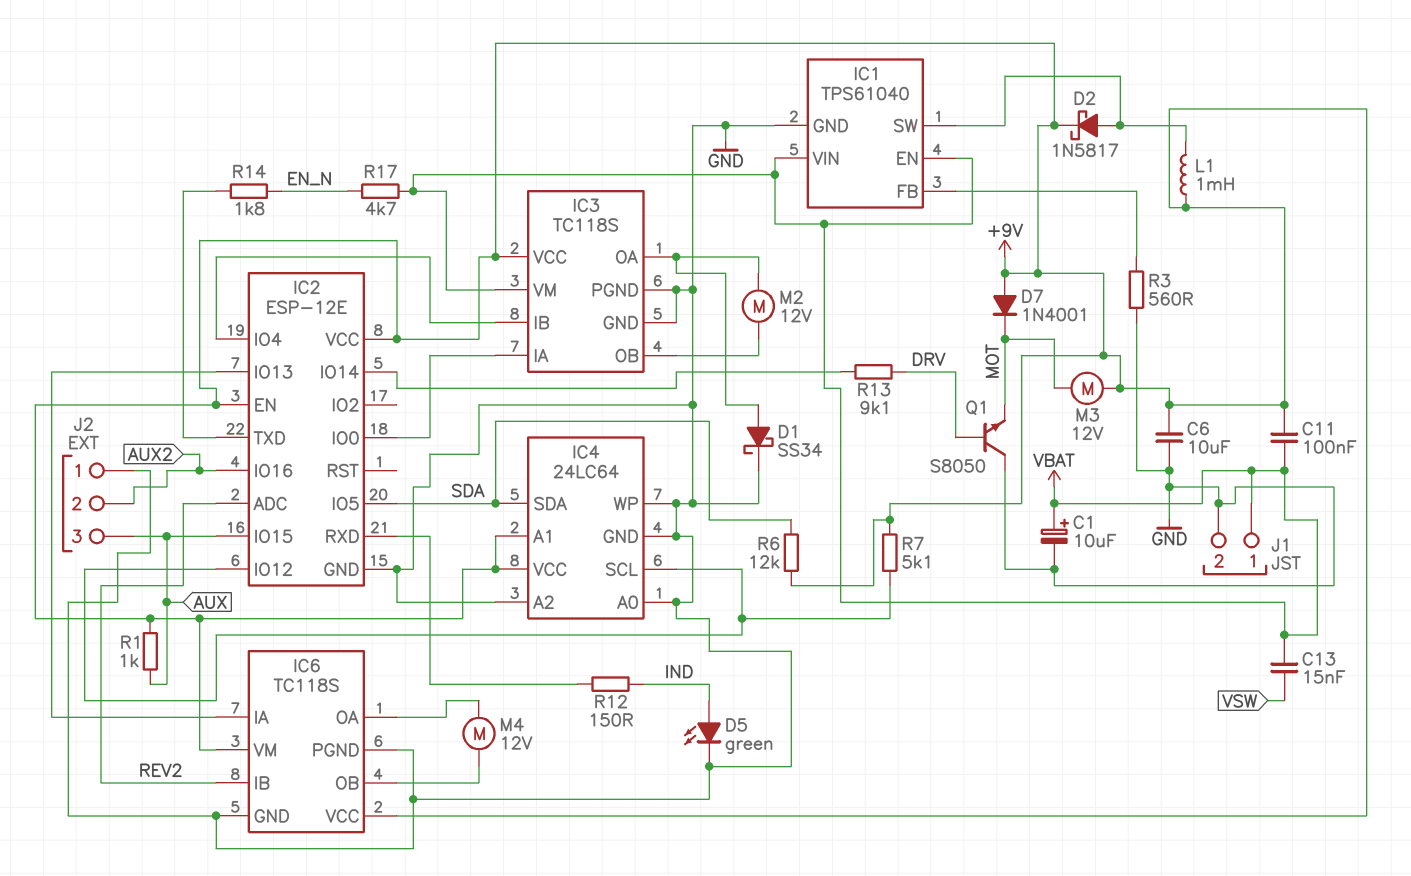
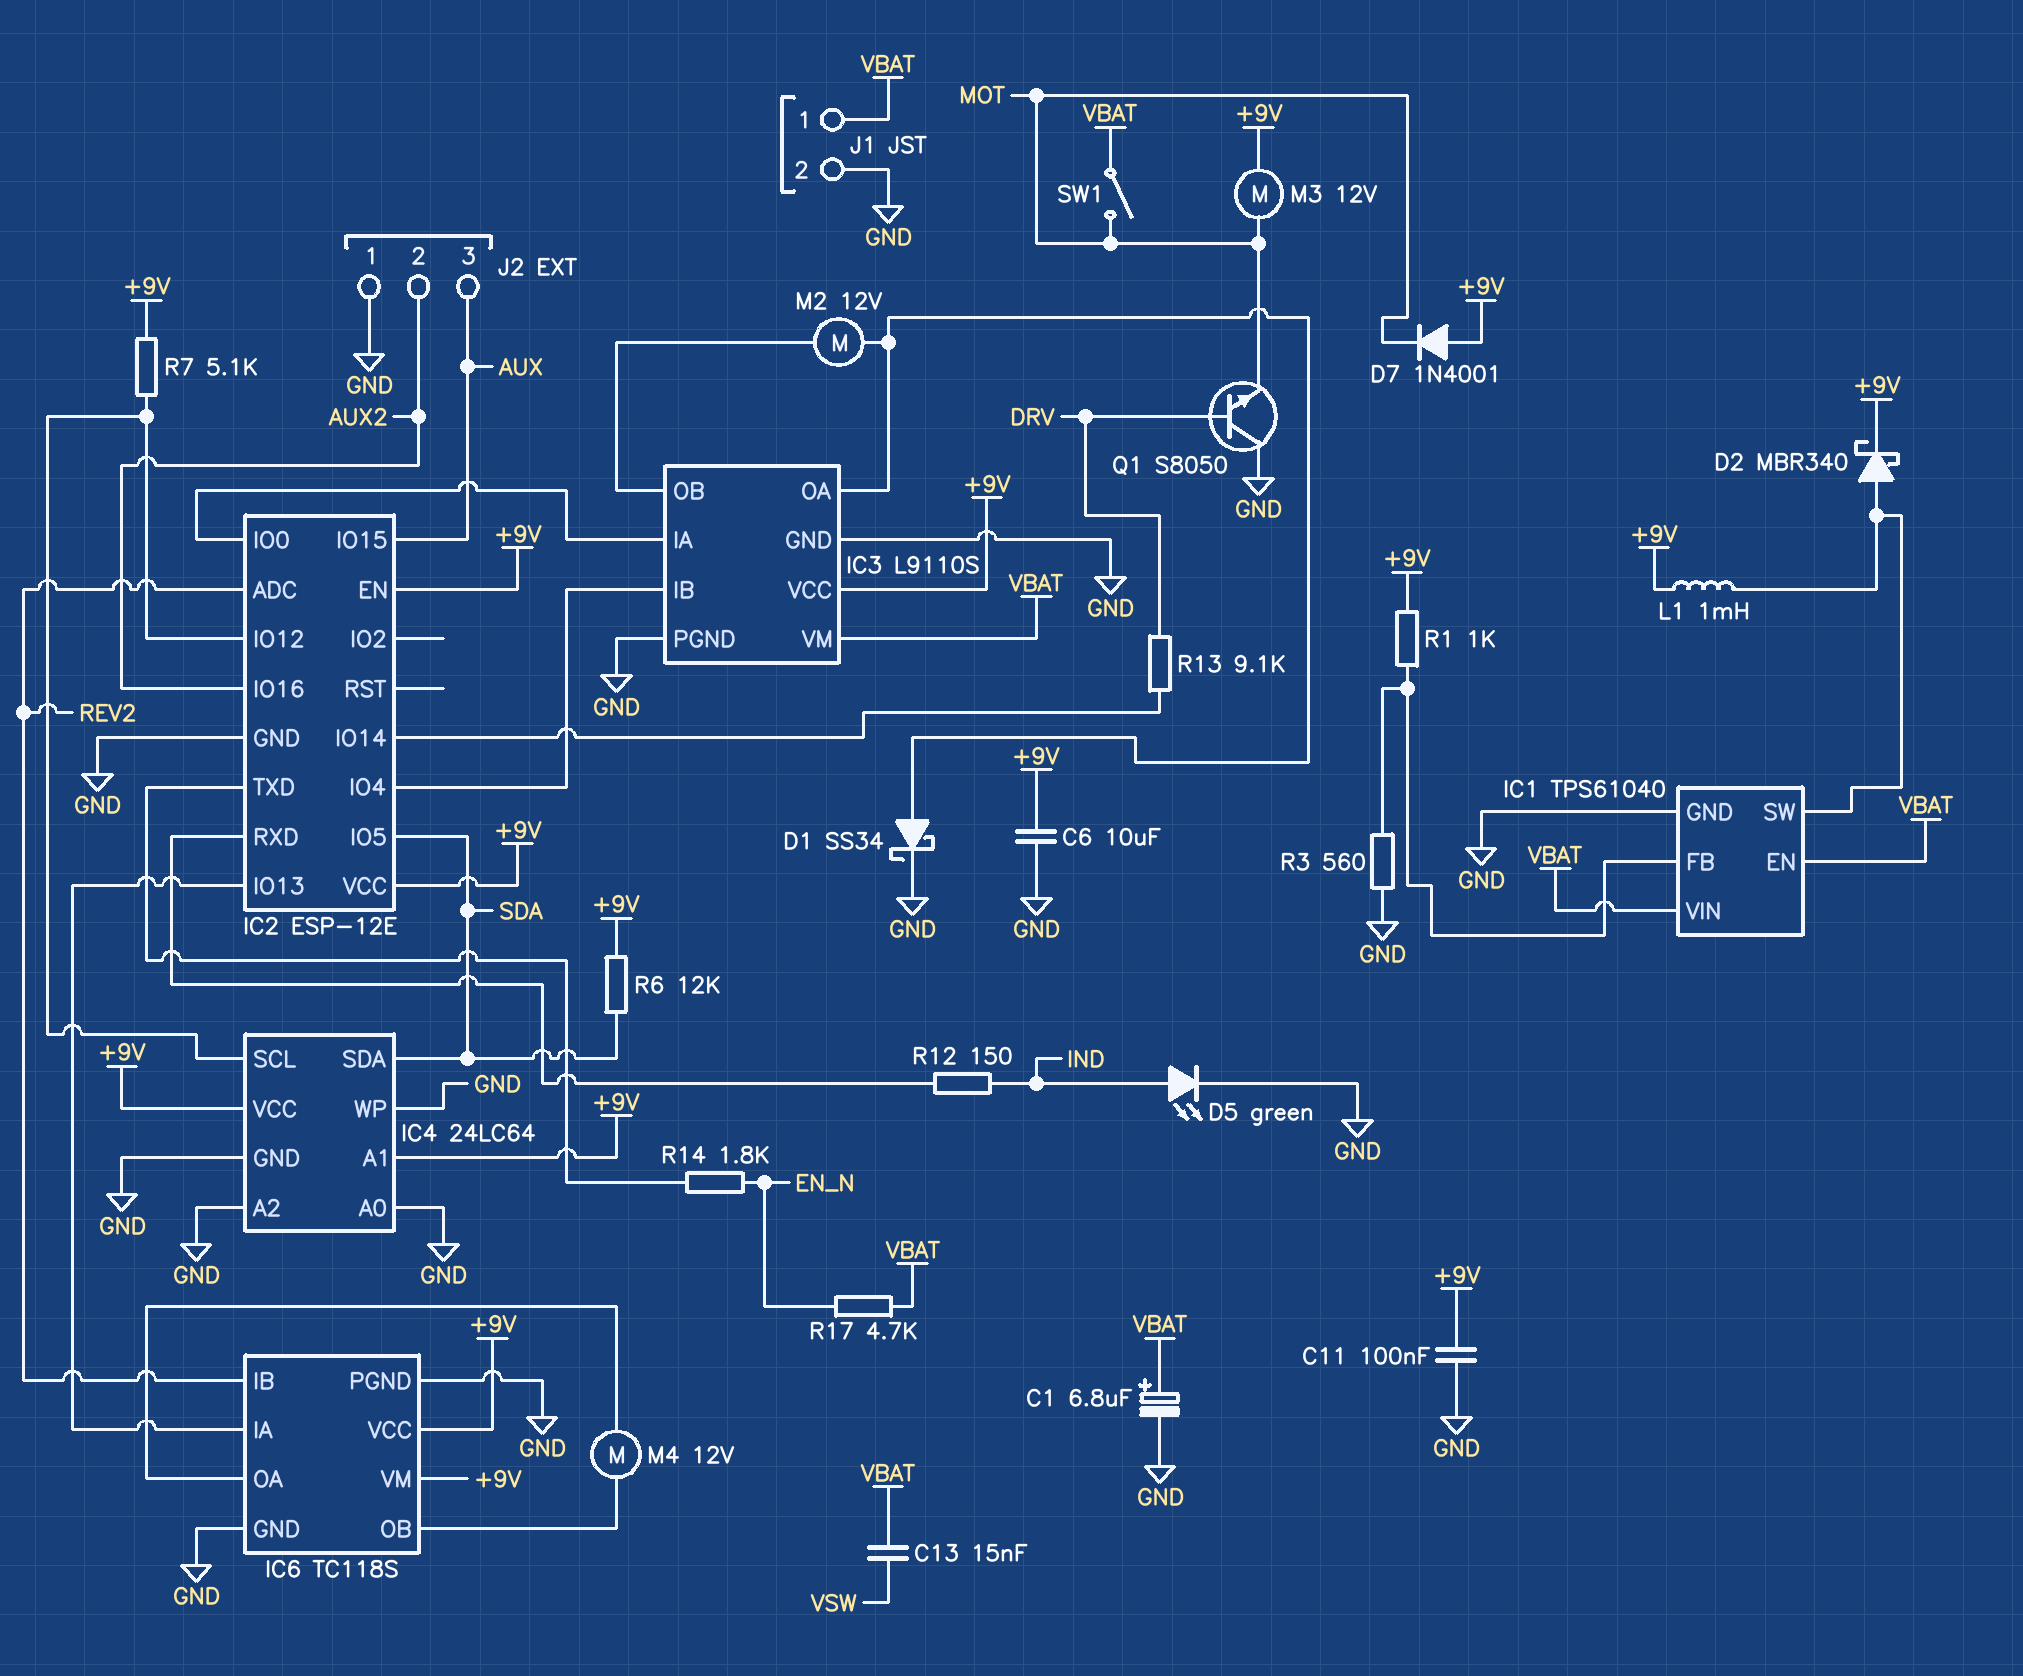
C1: 10uF (plus VBAT, minus GND) -> 6.8uF (plus VBAT, minus GND)
C11: 100nF (+9V, VBAT) -> 100nF (+9V, GND)
D2: schottky 1N5817 (A IC1/SW, K +9V) -> schottky MBR340 (A IC1/SW, K +9V)
IC3: TC118S -> L9110S
R1: 1k (+9V, AUX) -> 1k (+9V, IC1/FB)
SW1: none -> switch (MOT, VBAT)

